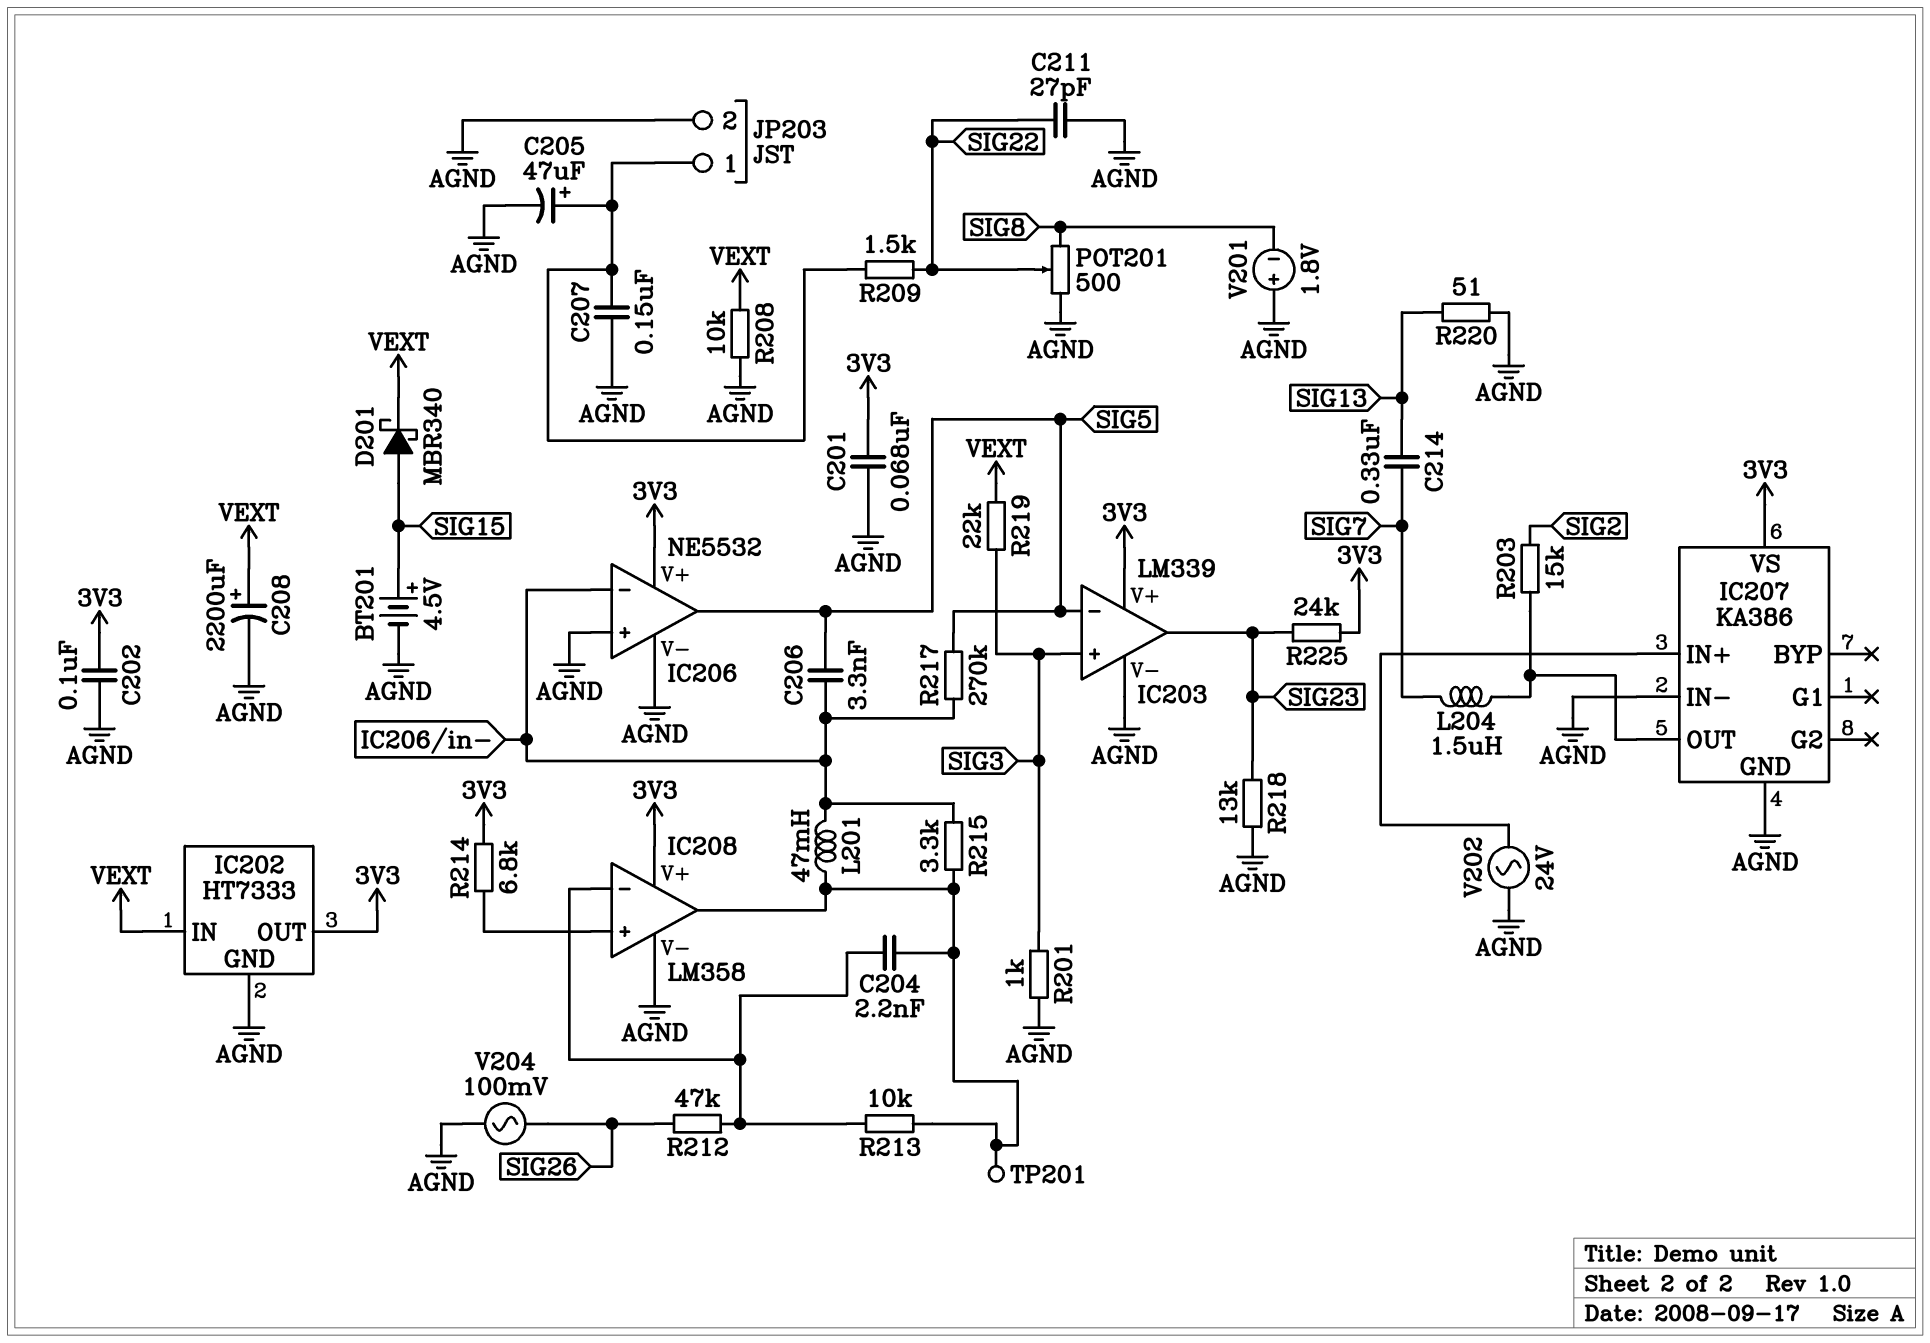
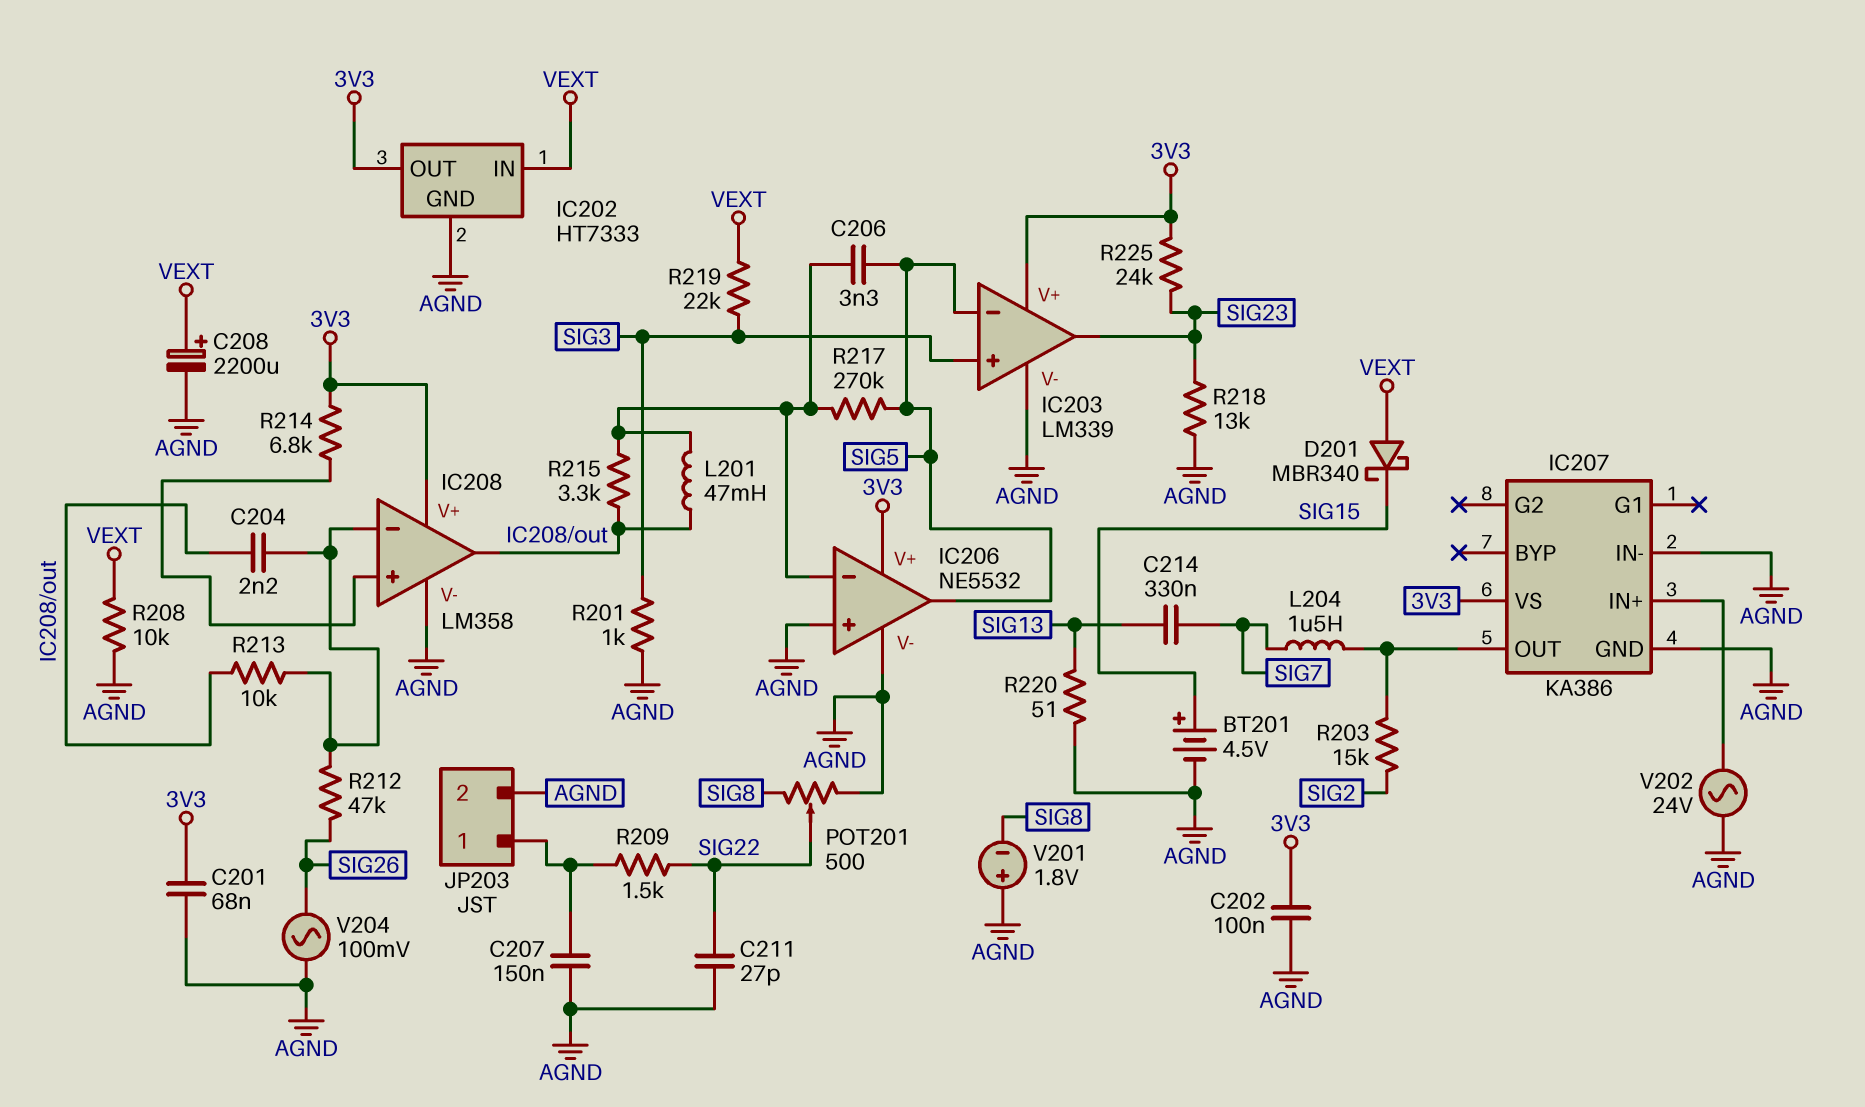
C205: 47uF (plus JP203/1, minus AGND) -> none
D201: schottky MBR340 (A SIG15, K VEXT) -> schottky MBR340 (A VEXT, K SIG15)
TP201: test point (IC208/out) -> none

